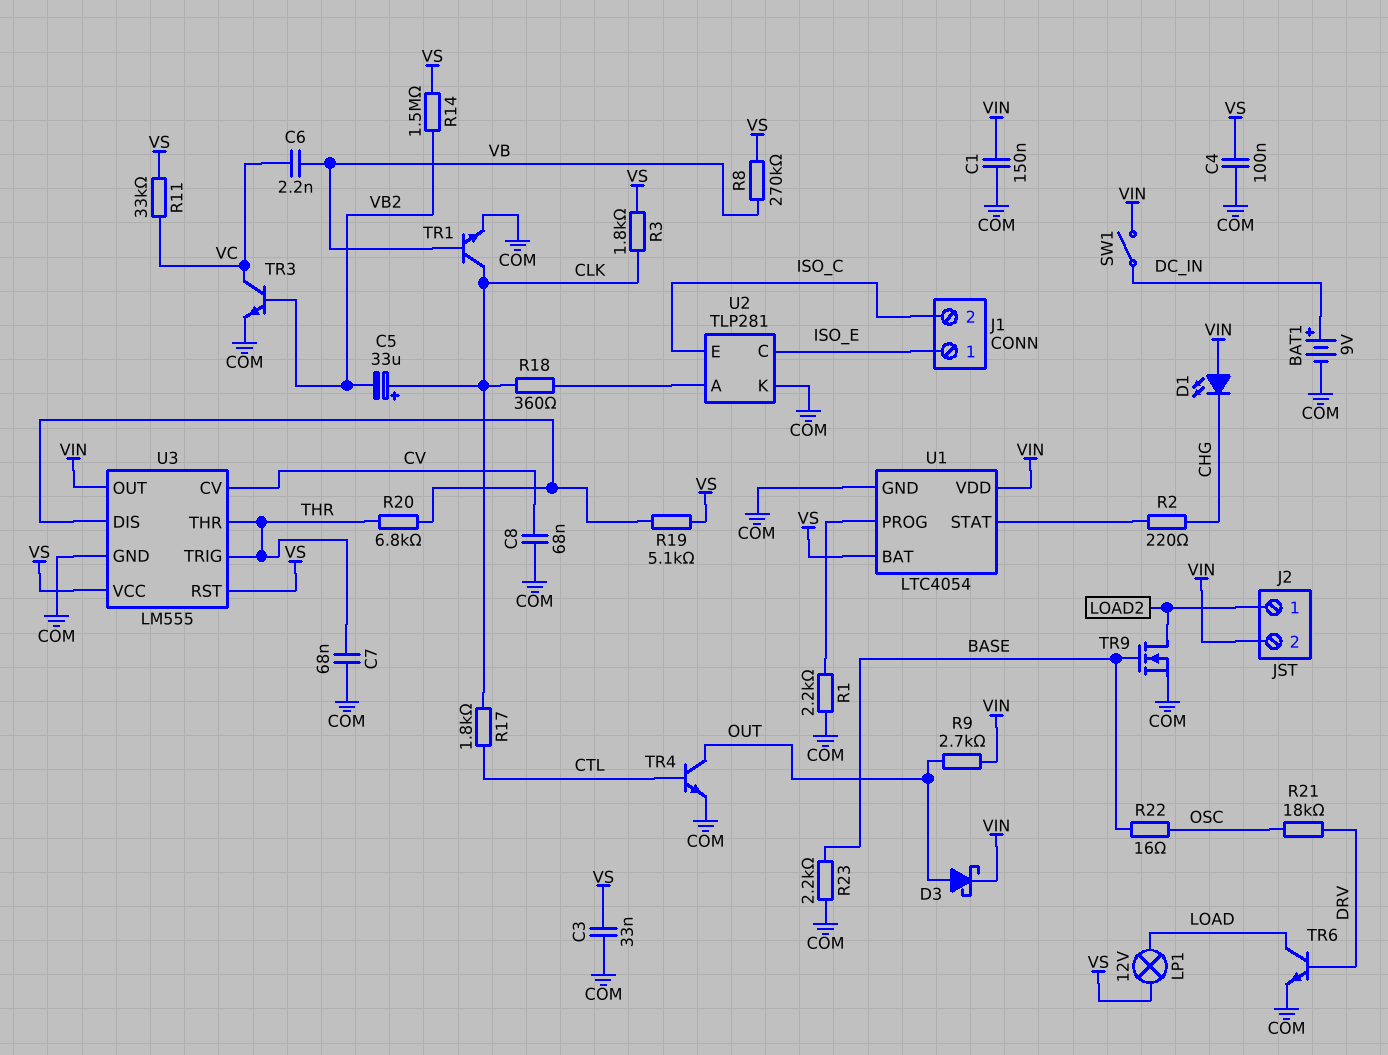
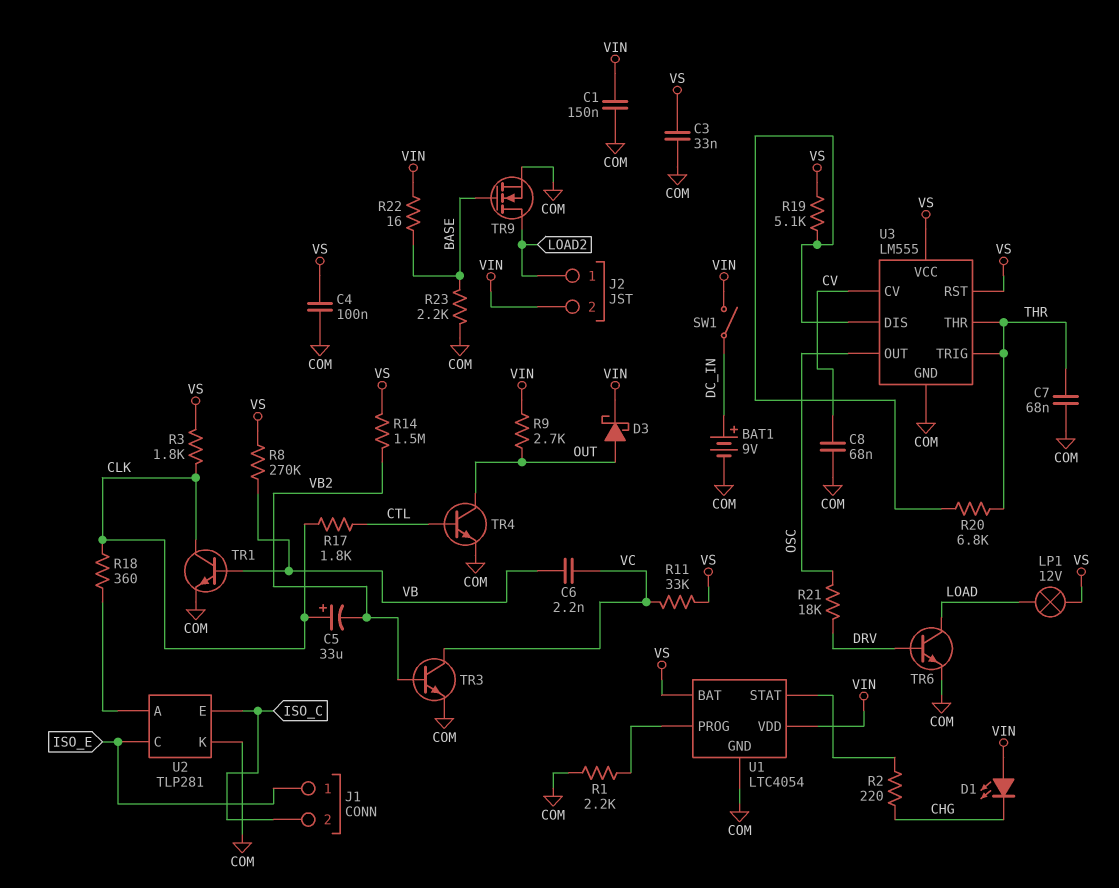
R22: 16 (BASE, OSC) -> 16 (BASE, VIN)
U3 pin OUT: VIN -> OSC

